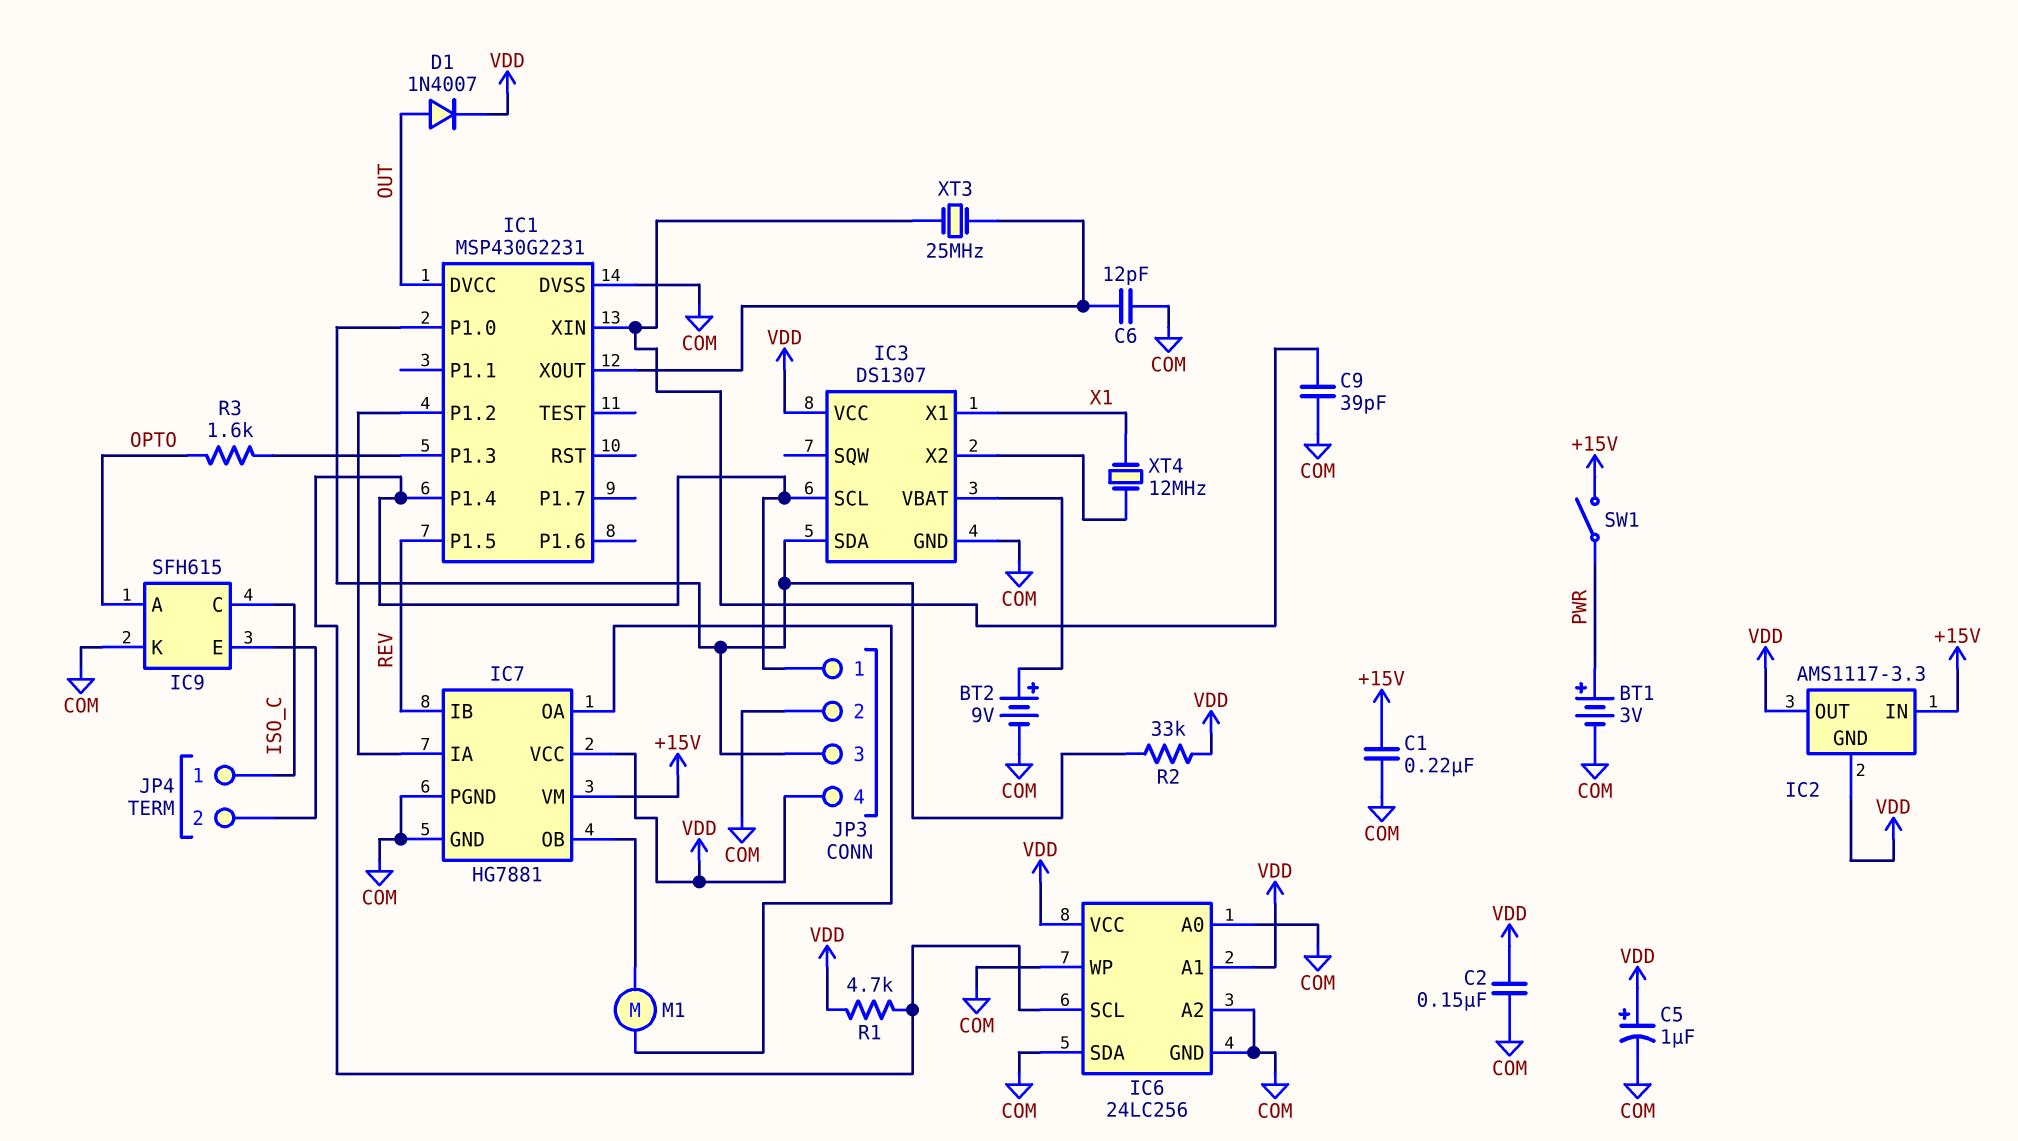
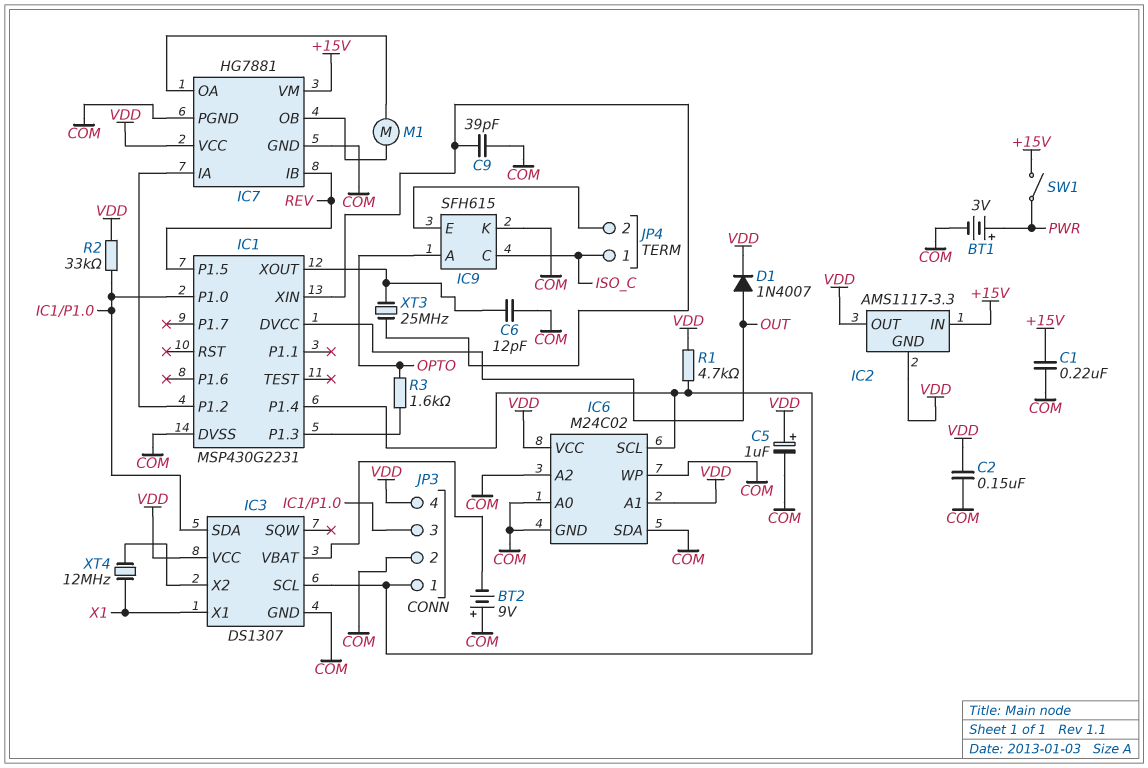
BT2: 9V (plus IC3/VBAT, minus COM) -> 9V (plus COM, minus IC3/VBAT)
IC6: 24LC256 -> M24C02

